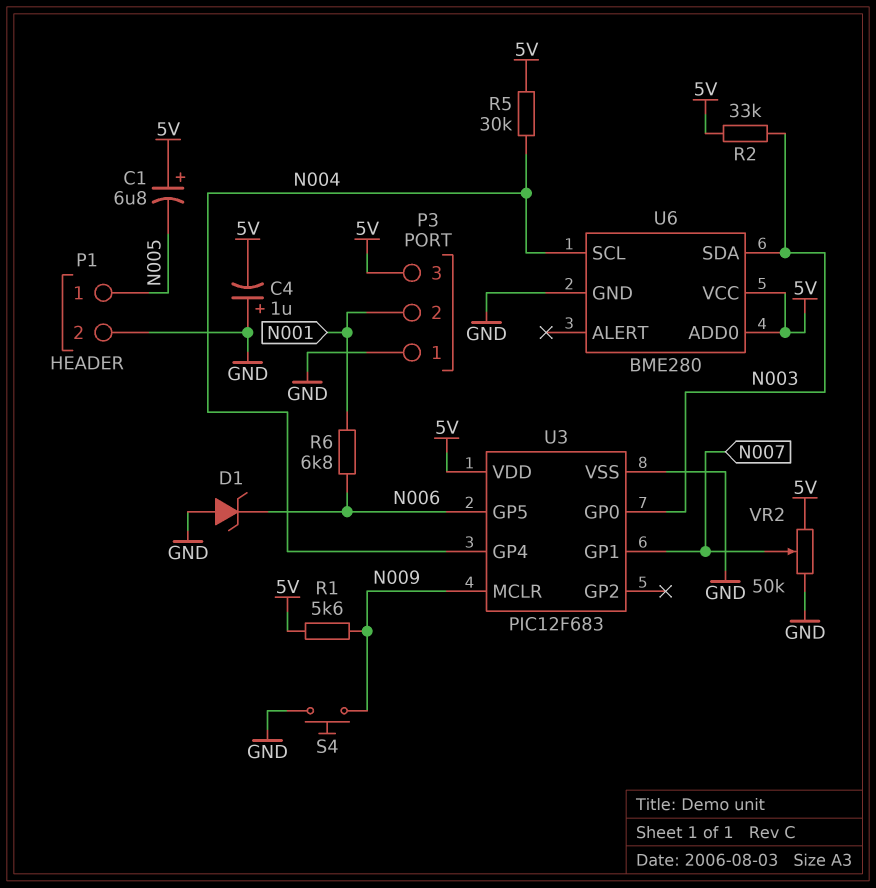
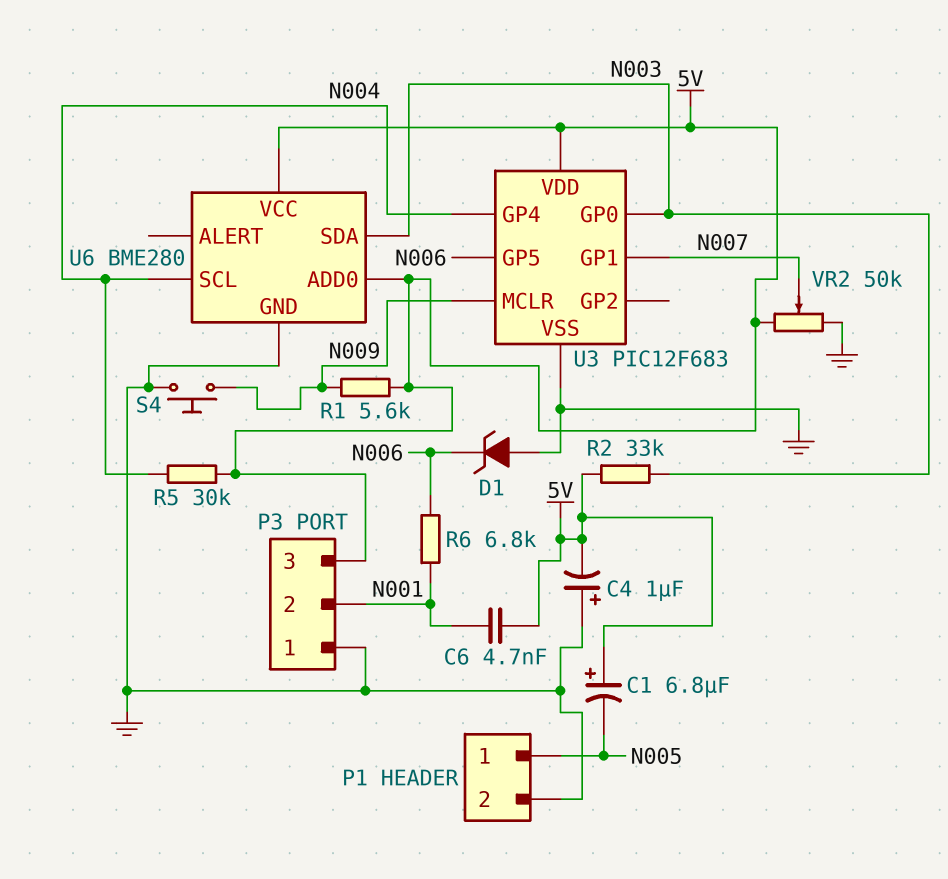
C6: none -> 4.7nF (5V, N001)

